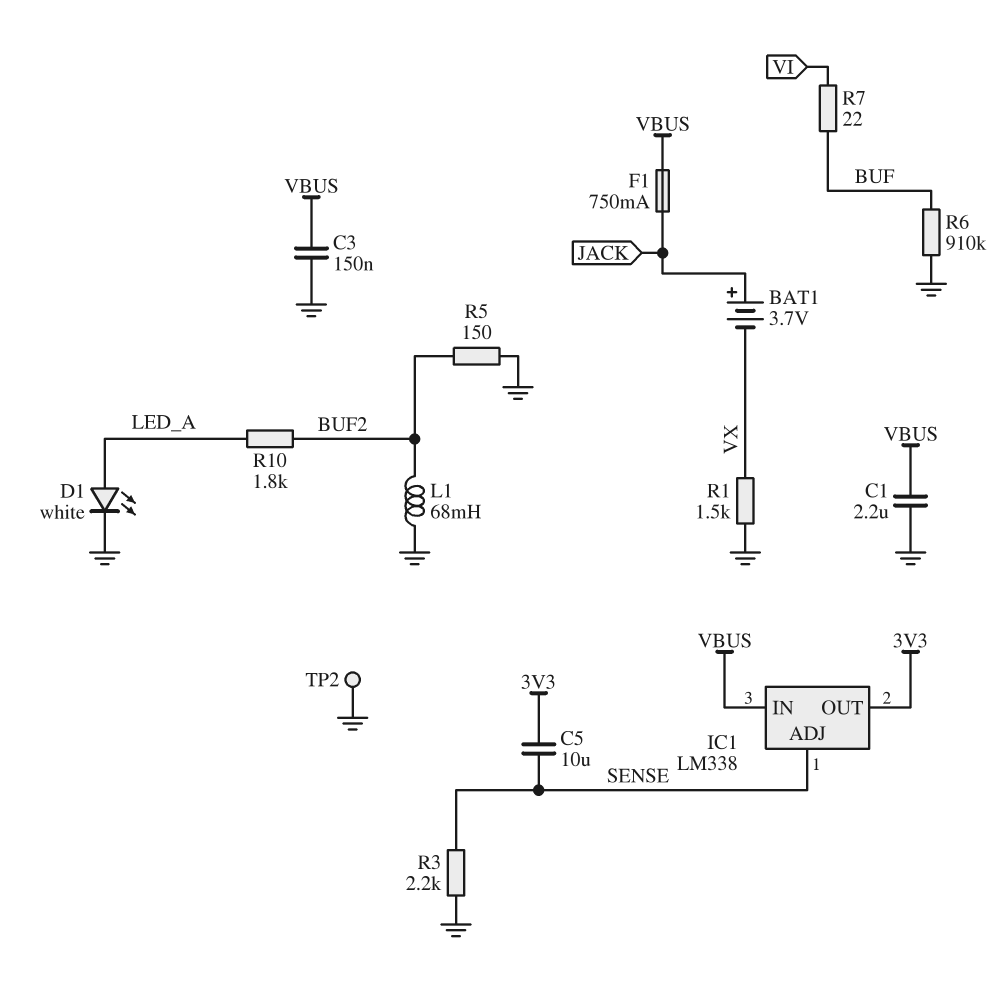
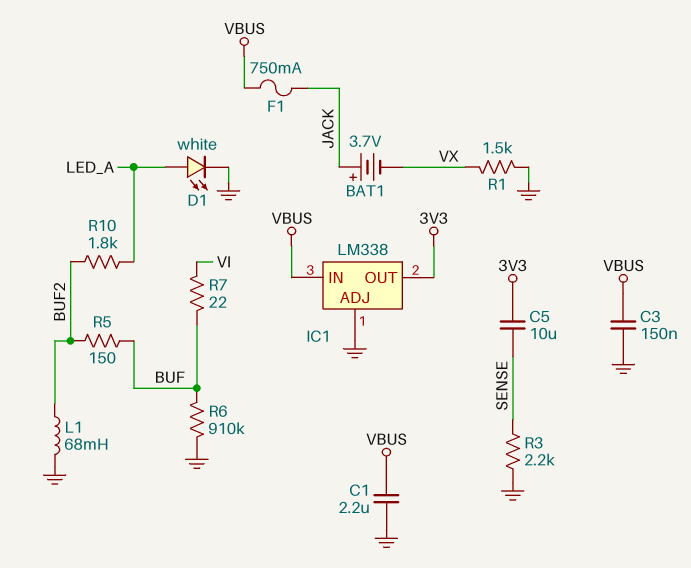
IC1 pin ADJ: SENSE -> GND
R5: 150 (BUF2, GND) -> 150 (BUF, BUF2)
TP2: test point (GND) -> none

